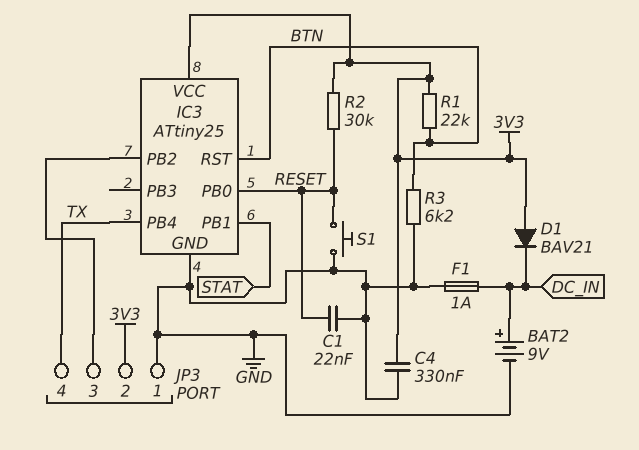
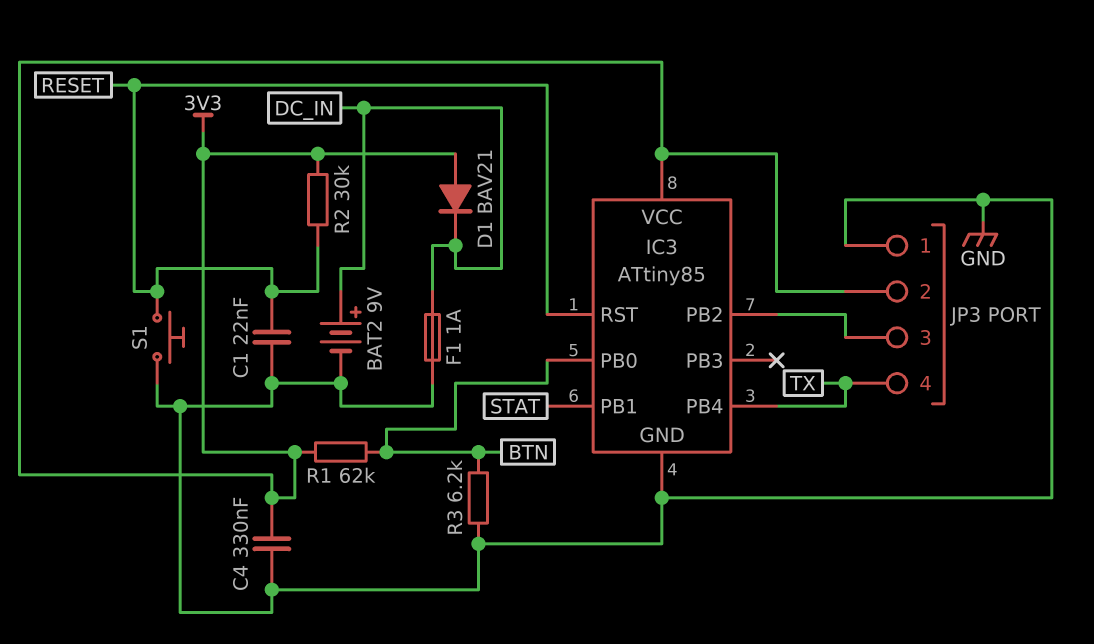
IC3: ATtiny25 -> ATtiny85
IC3 pin PB0: RESET -> BTN
IC3 pin RST: BTN -> RESET
R1: 22k (3V3, BTN) -> 62k (3V3, BTN)

